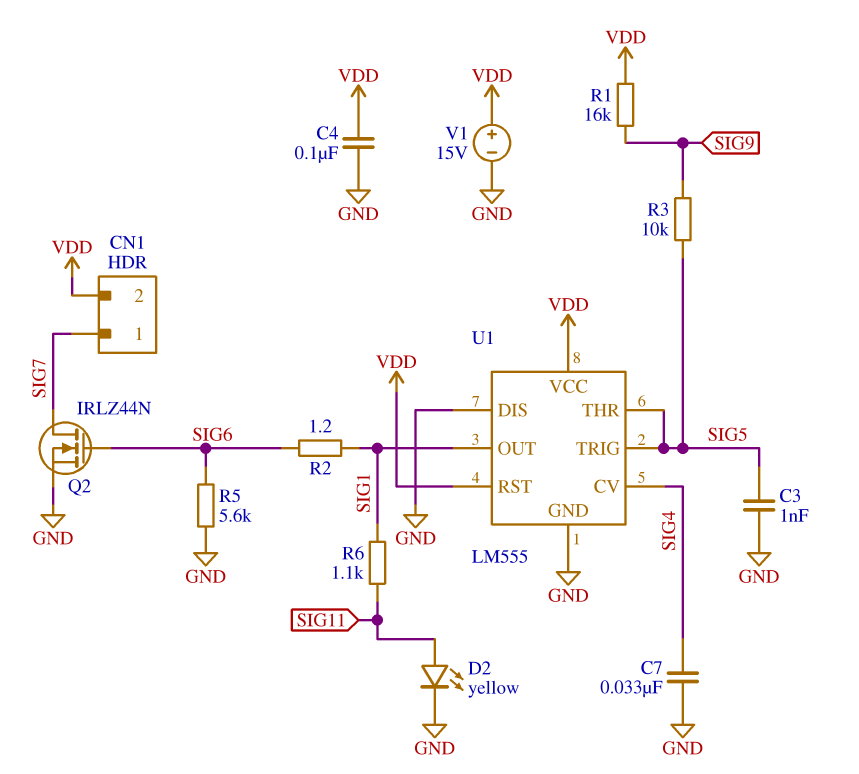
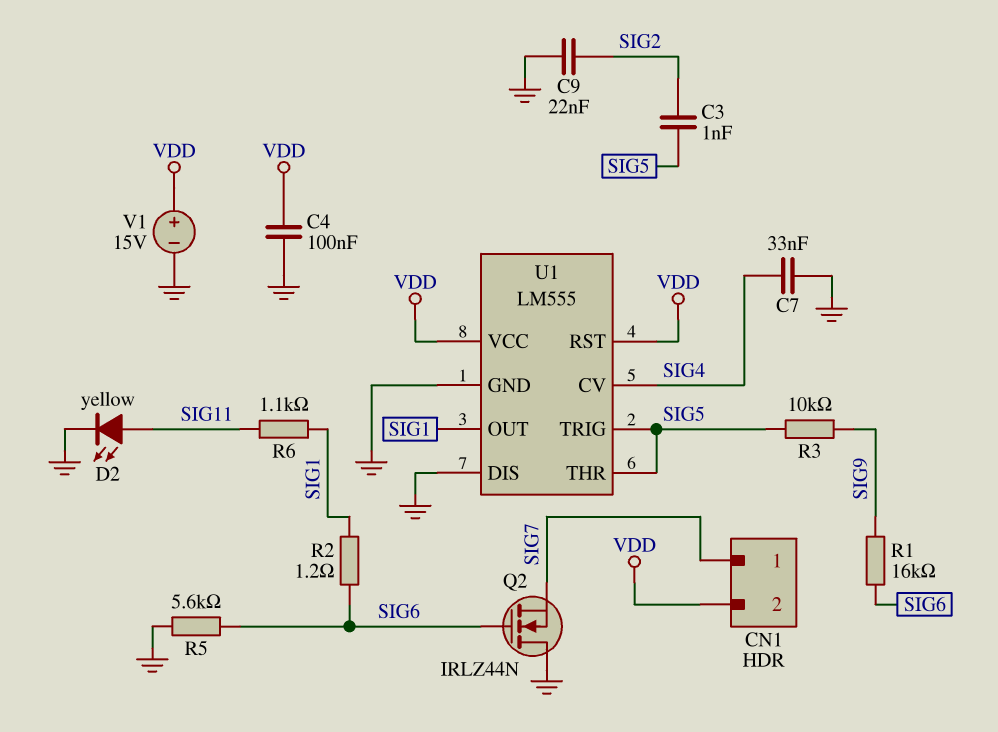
C3: 1nF (GND, SIG5) -> 1nF (SIG2, SIG5)
C9: none -> 22nF (GND, SIG2)
Q2: NMOS IRLZ44N (G SIG6, D SIG7, S GND) -> NMOS IRLZ44N (G SIG6, D GND, S SIG7)
R1: 16k (SIG9, VDD) -> 16k (SIG6, SIG9)

